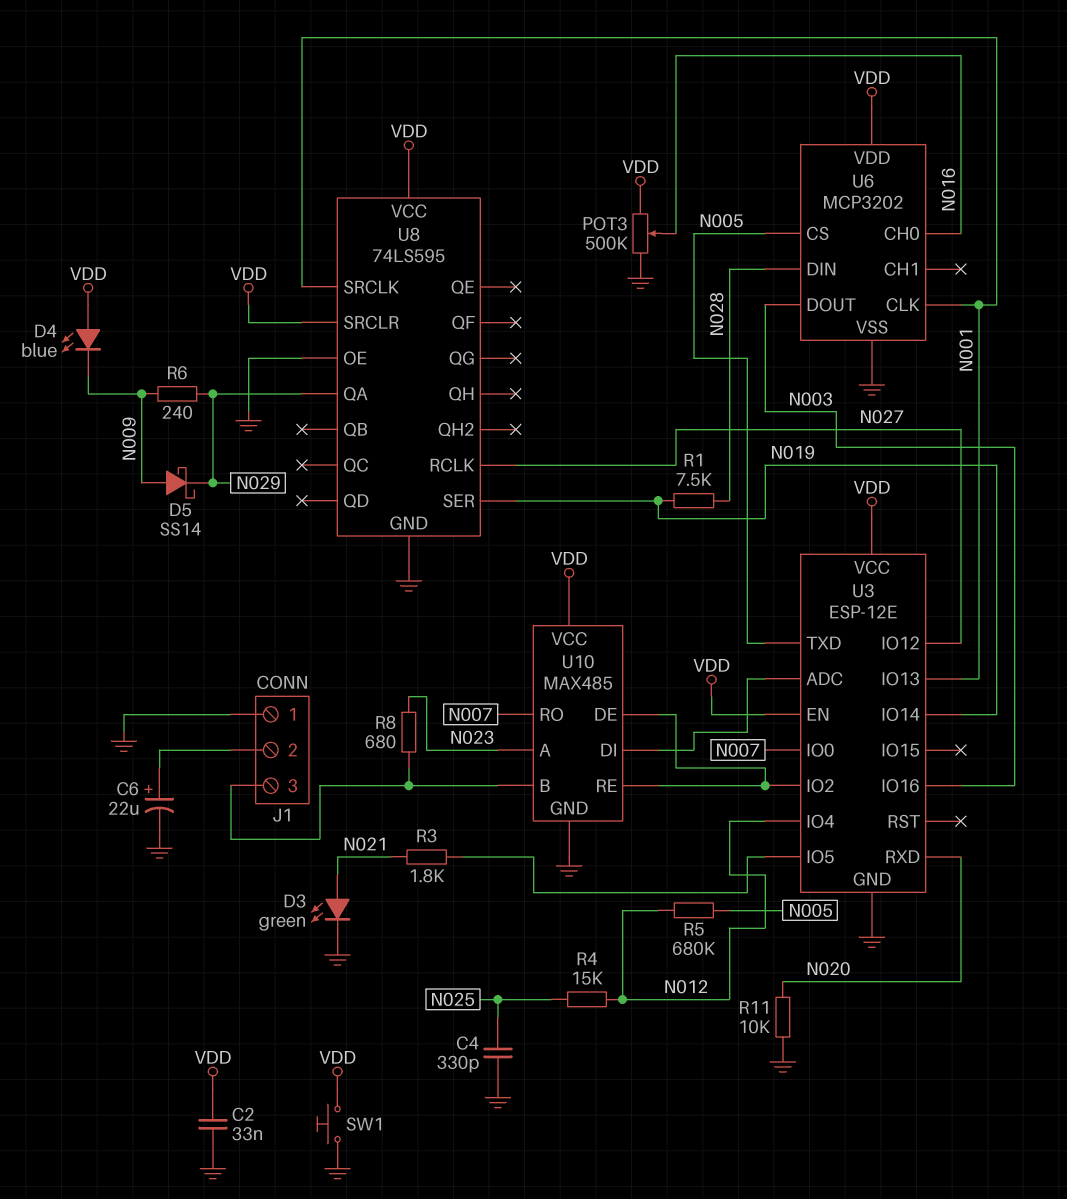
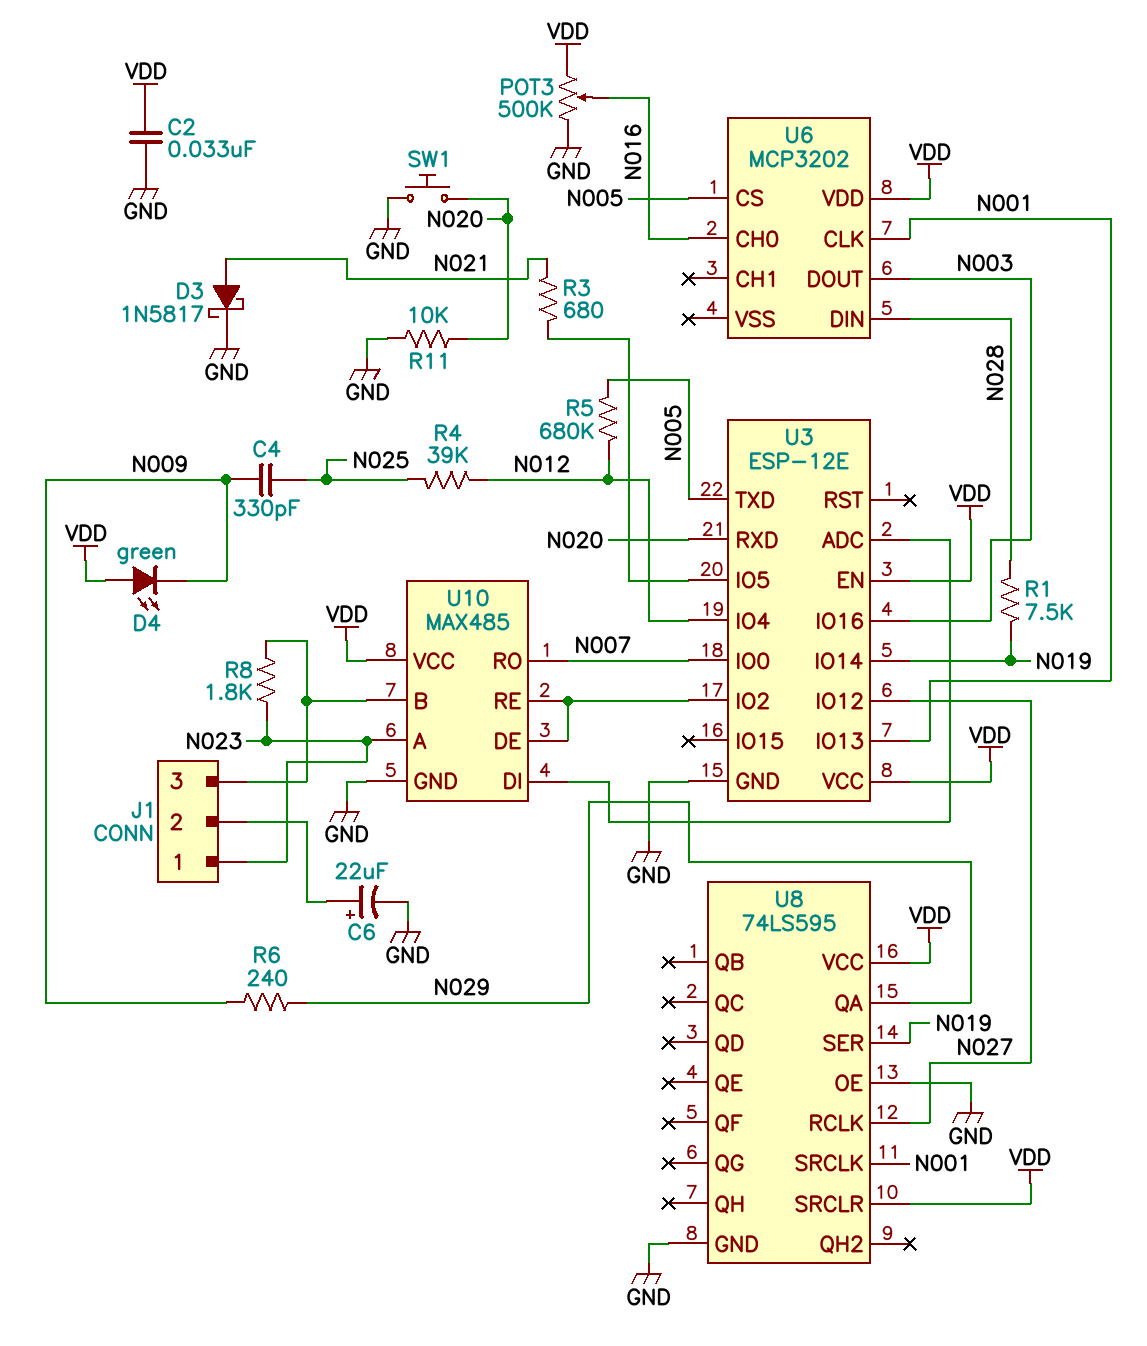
C4: 330pF (GND, N025) -> 330pF (N009, N025)
D3: LED green (A N021, K GND) -> schottky 1N5817 (A N021, K GND)
D4: LED blue (A VDD, K N009) -> LED green (A VDD, K N009)
D5: schottky SS14 (A N009, K N029) -> none
J1 pin 1: GND -> N023
R3: 1.8k (N021, U3/IO5) -> 680 (N021, U3/IO5)
R4: 15k (N012, N025) -> 39k (N012, N025)
R8: 680 (J1/3, N023) -> 1.8k (J1/3, N023)
SW1: button (GND, VDD) -> button (GND, N020)
U6 pin VSS: GND -> none

